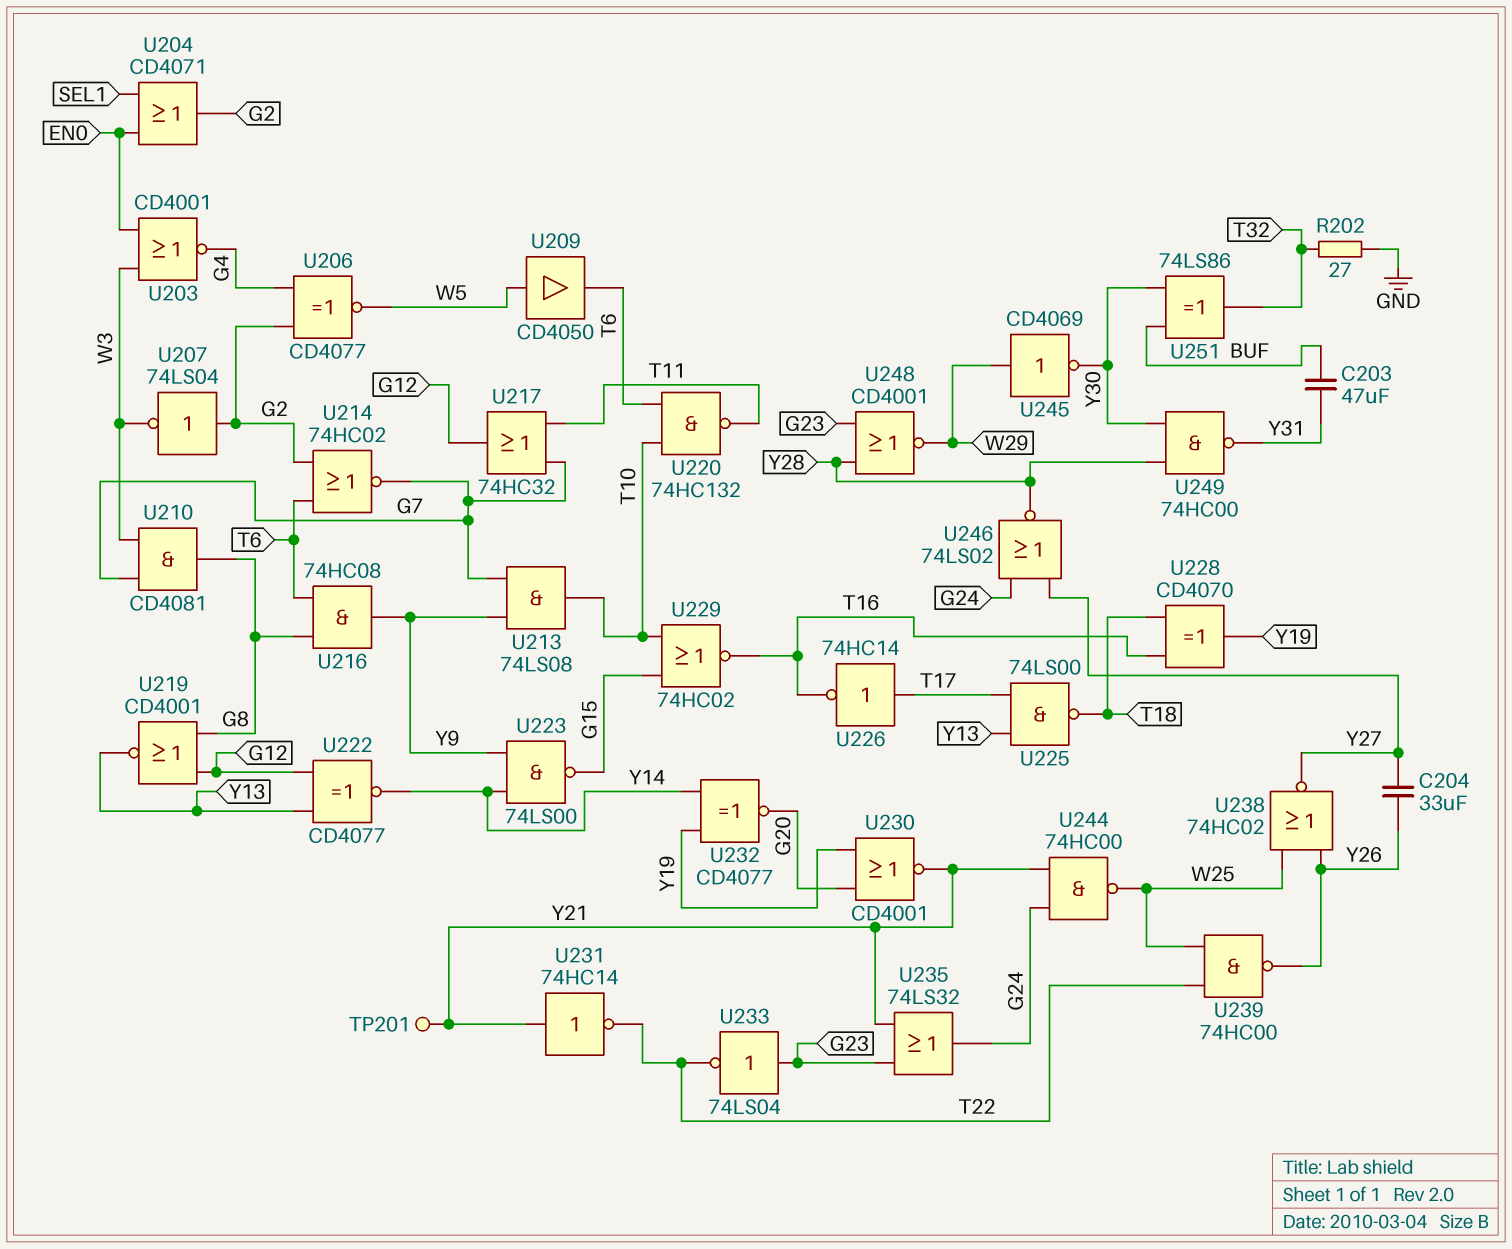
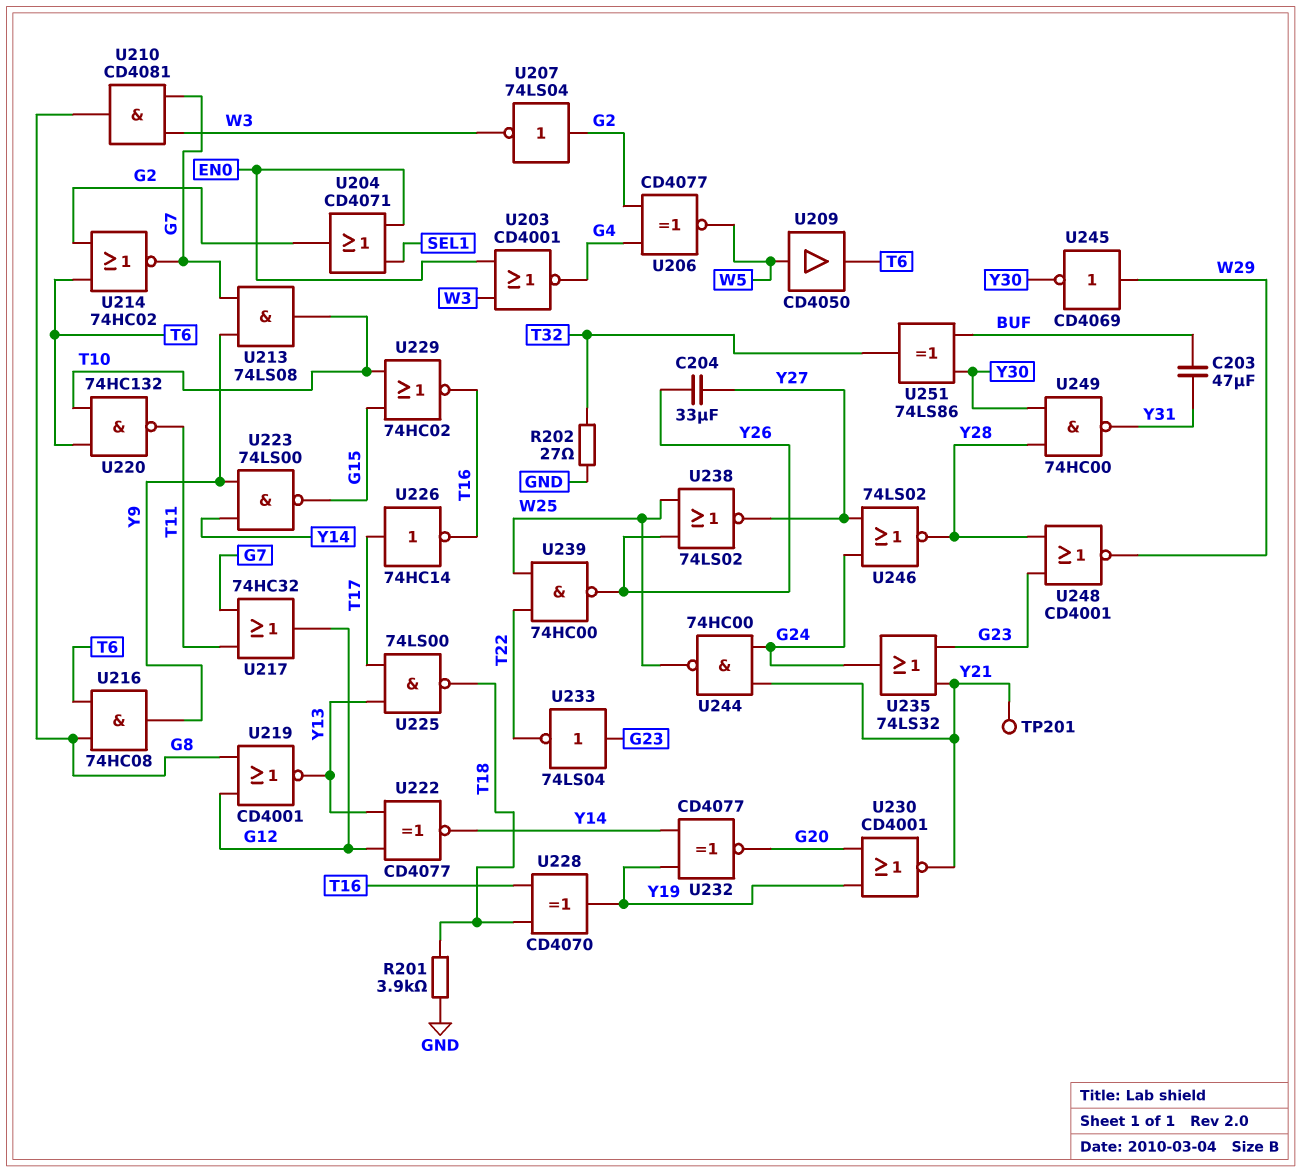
R201: none -> 3.9k (GND, T18)
U231: NOT 74HC14 (in Y21, out T22) -> none
U238: NOR 74HC02 (in W25, in Y26, out Y27) -> NOR 74LS02 (in W25, in Y26, out Y27)

